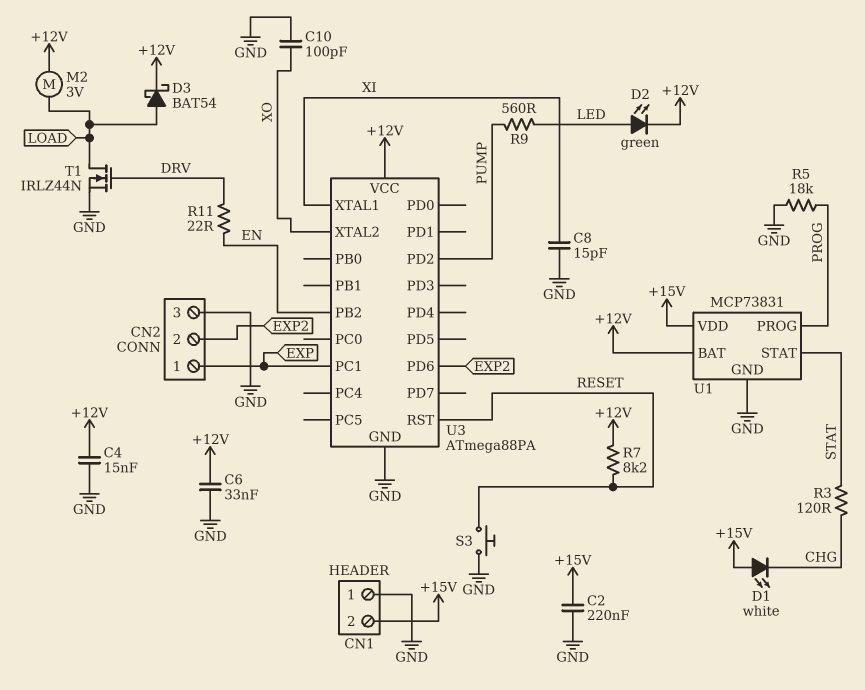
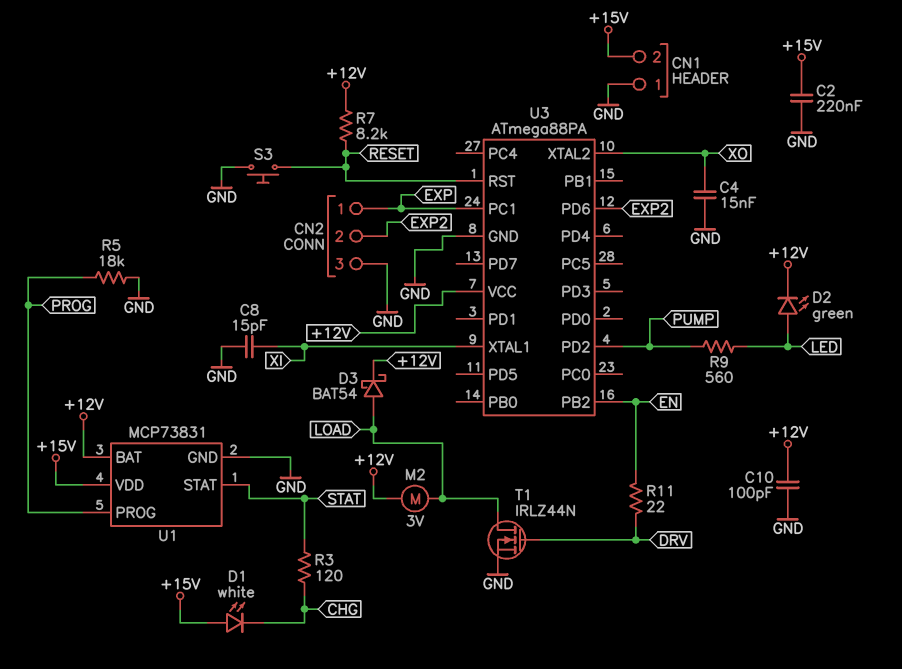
C4: 15nF (+12V, GND) -> 15nF (GND, XO)
C6: 33nF (+12V, GND) -> none
C10: 100pF (GND, XO) -> 100pF (+12V, GND)

